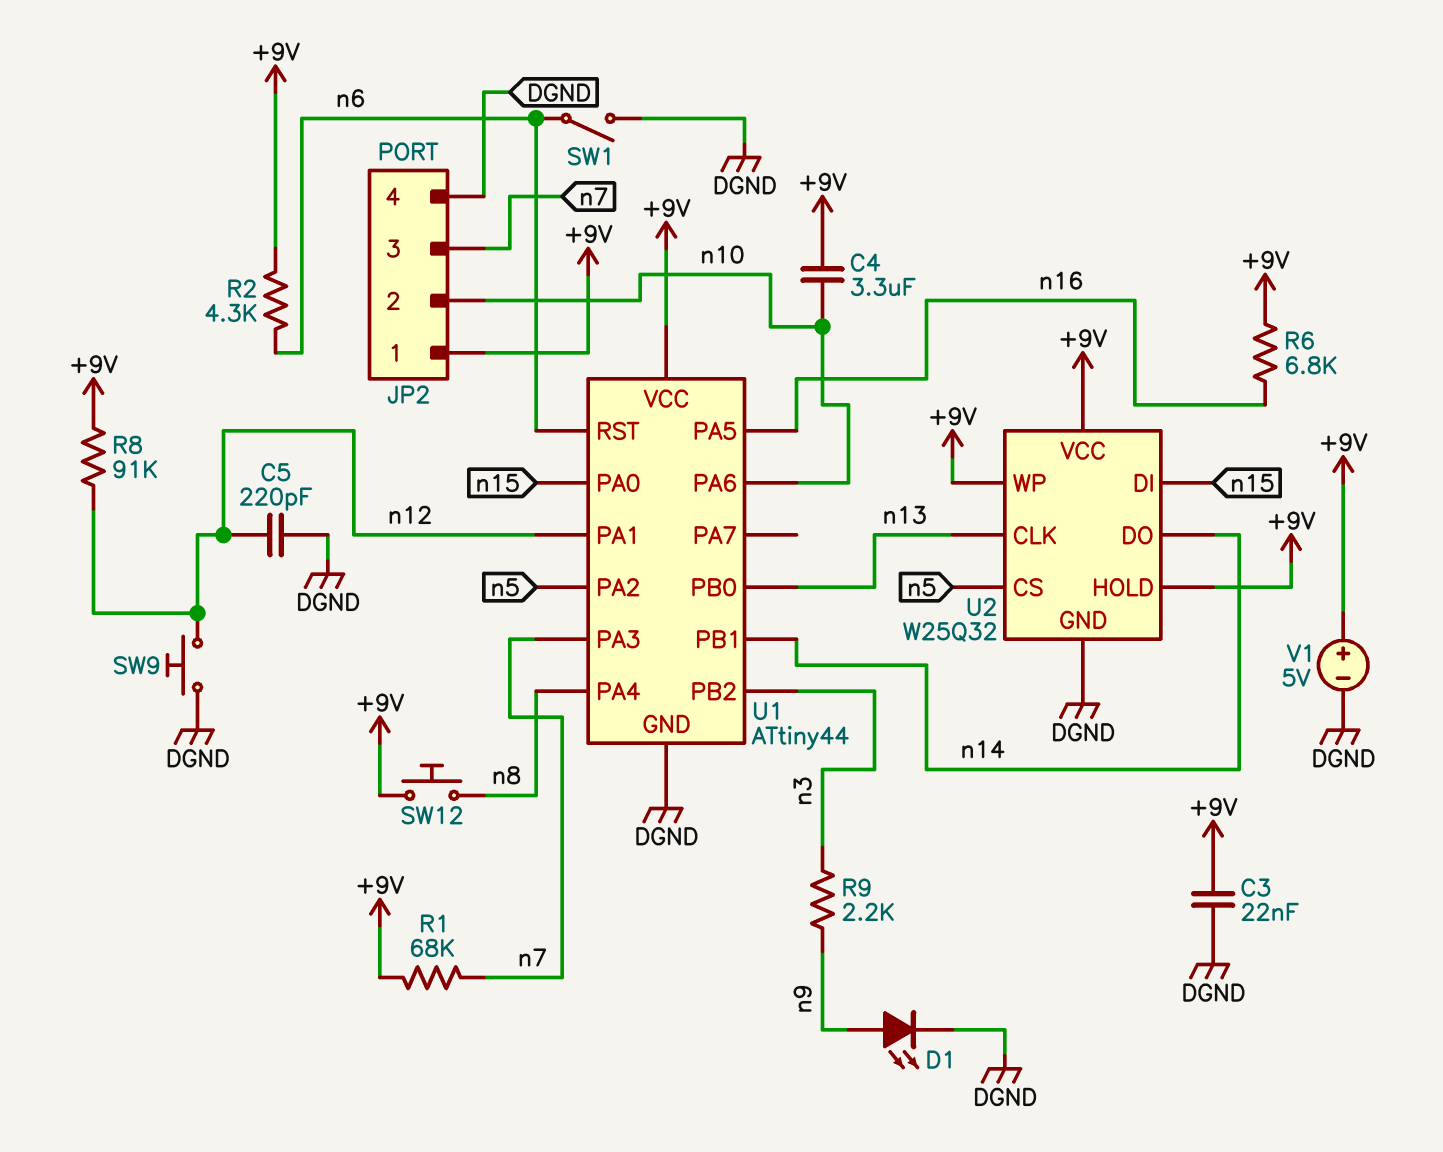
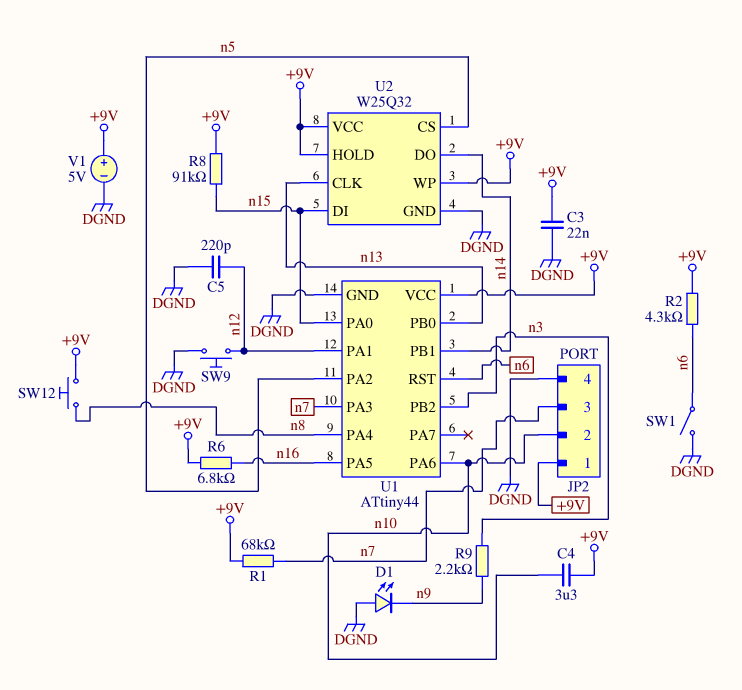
D1: LED (A n9, K DGND) -> LED (A DGND, K n9)
R8: 91k (+9V, n12) -> 91k (+9V, n15)

